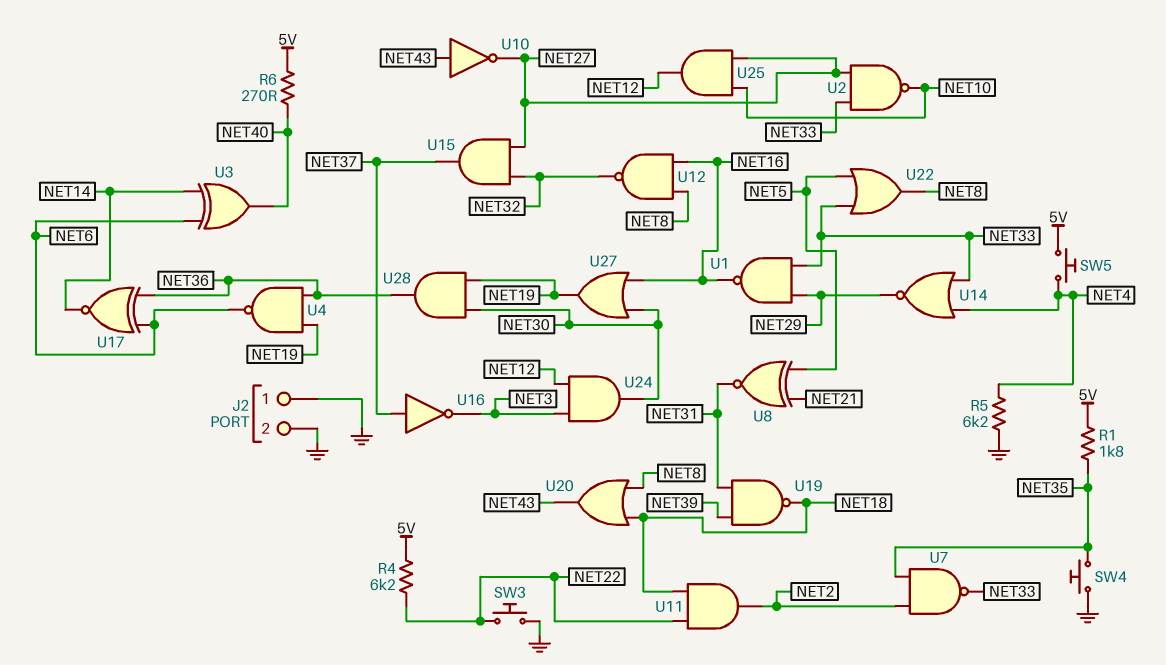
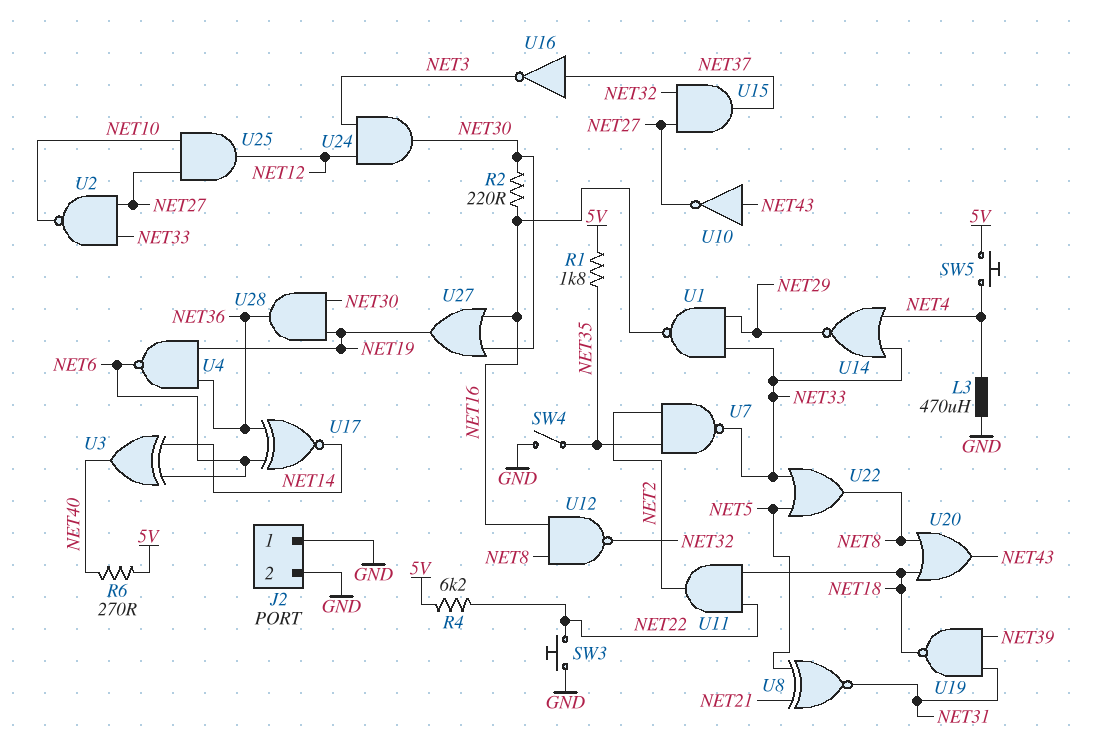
L3: none -> 470uH (GND, NET4)
R2: none -> 220 (NET16, NET30)
R5: 6.2k (GND, NET4) -> none
SW4: button (GND, NET35) -> switch (GND, NET35)

